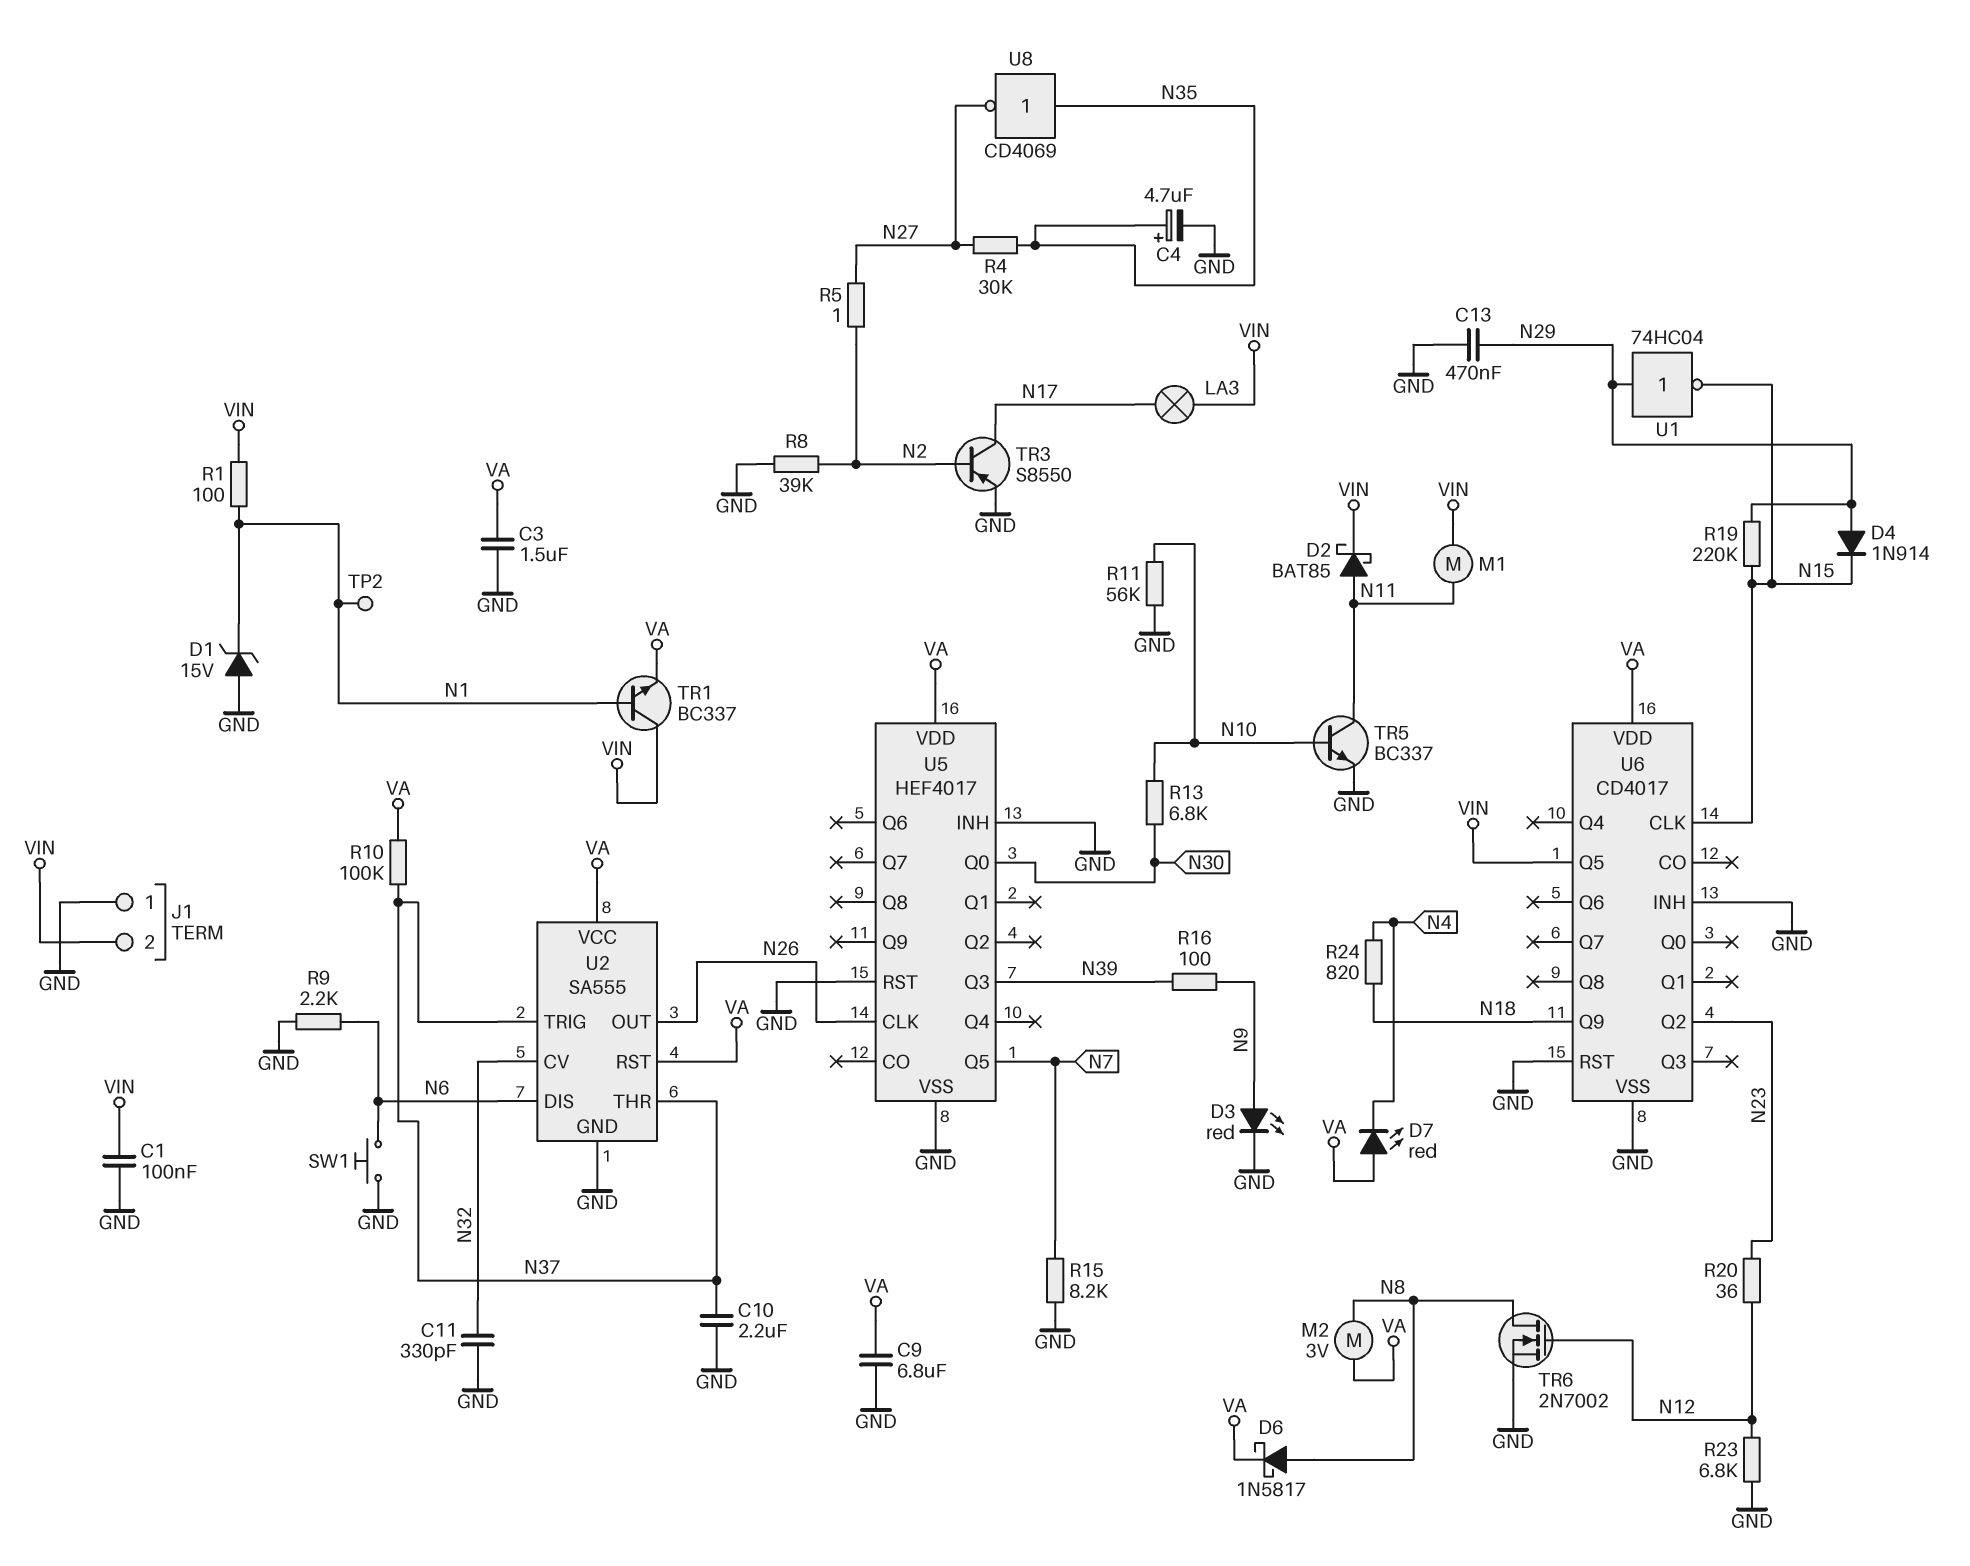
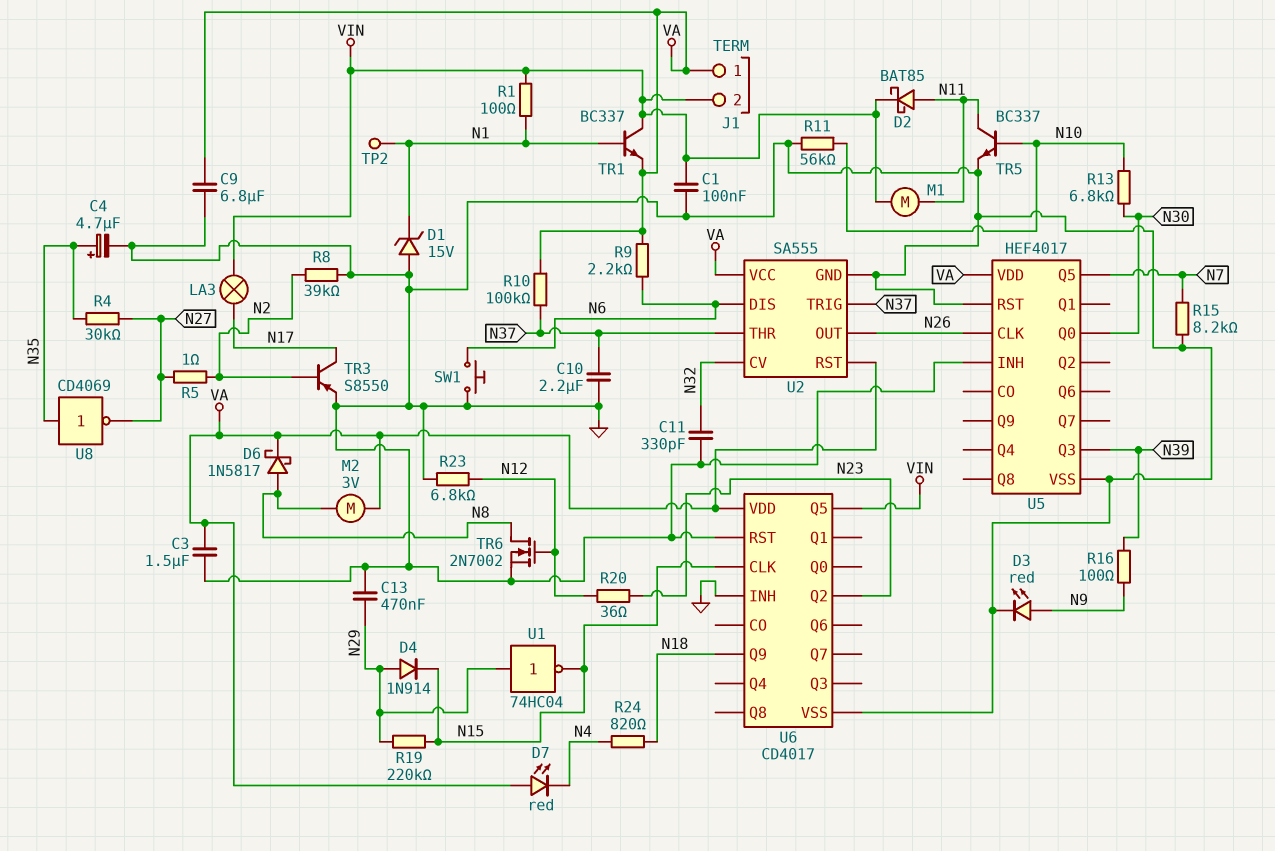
J1 pin 1: GND -> VA
R9: 2.2k (GND, N6) -> 2.2k (N6, VA)

